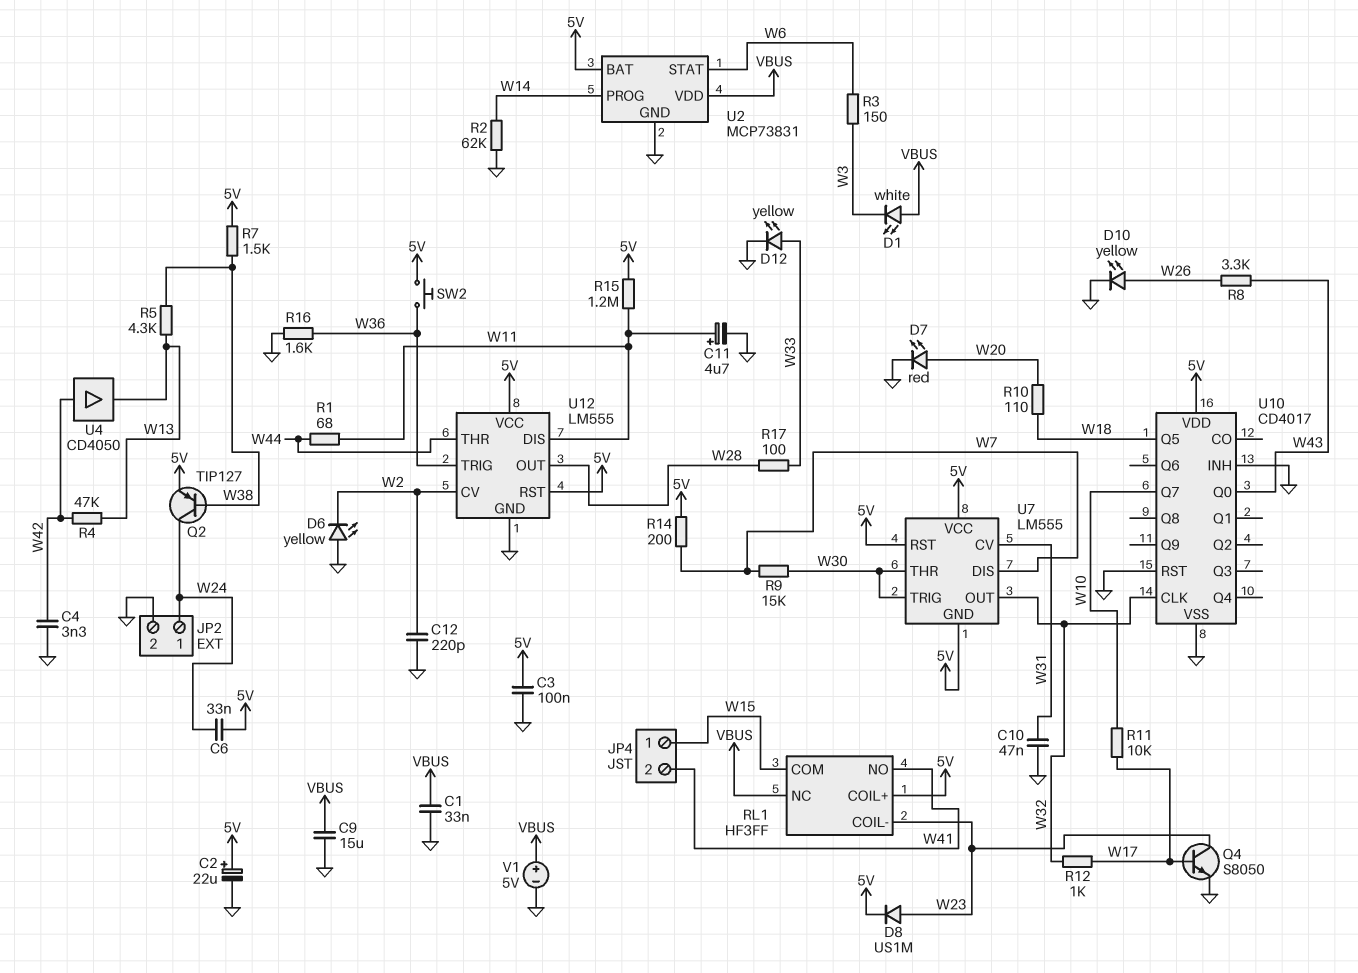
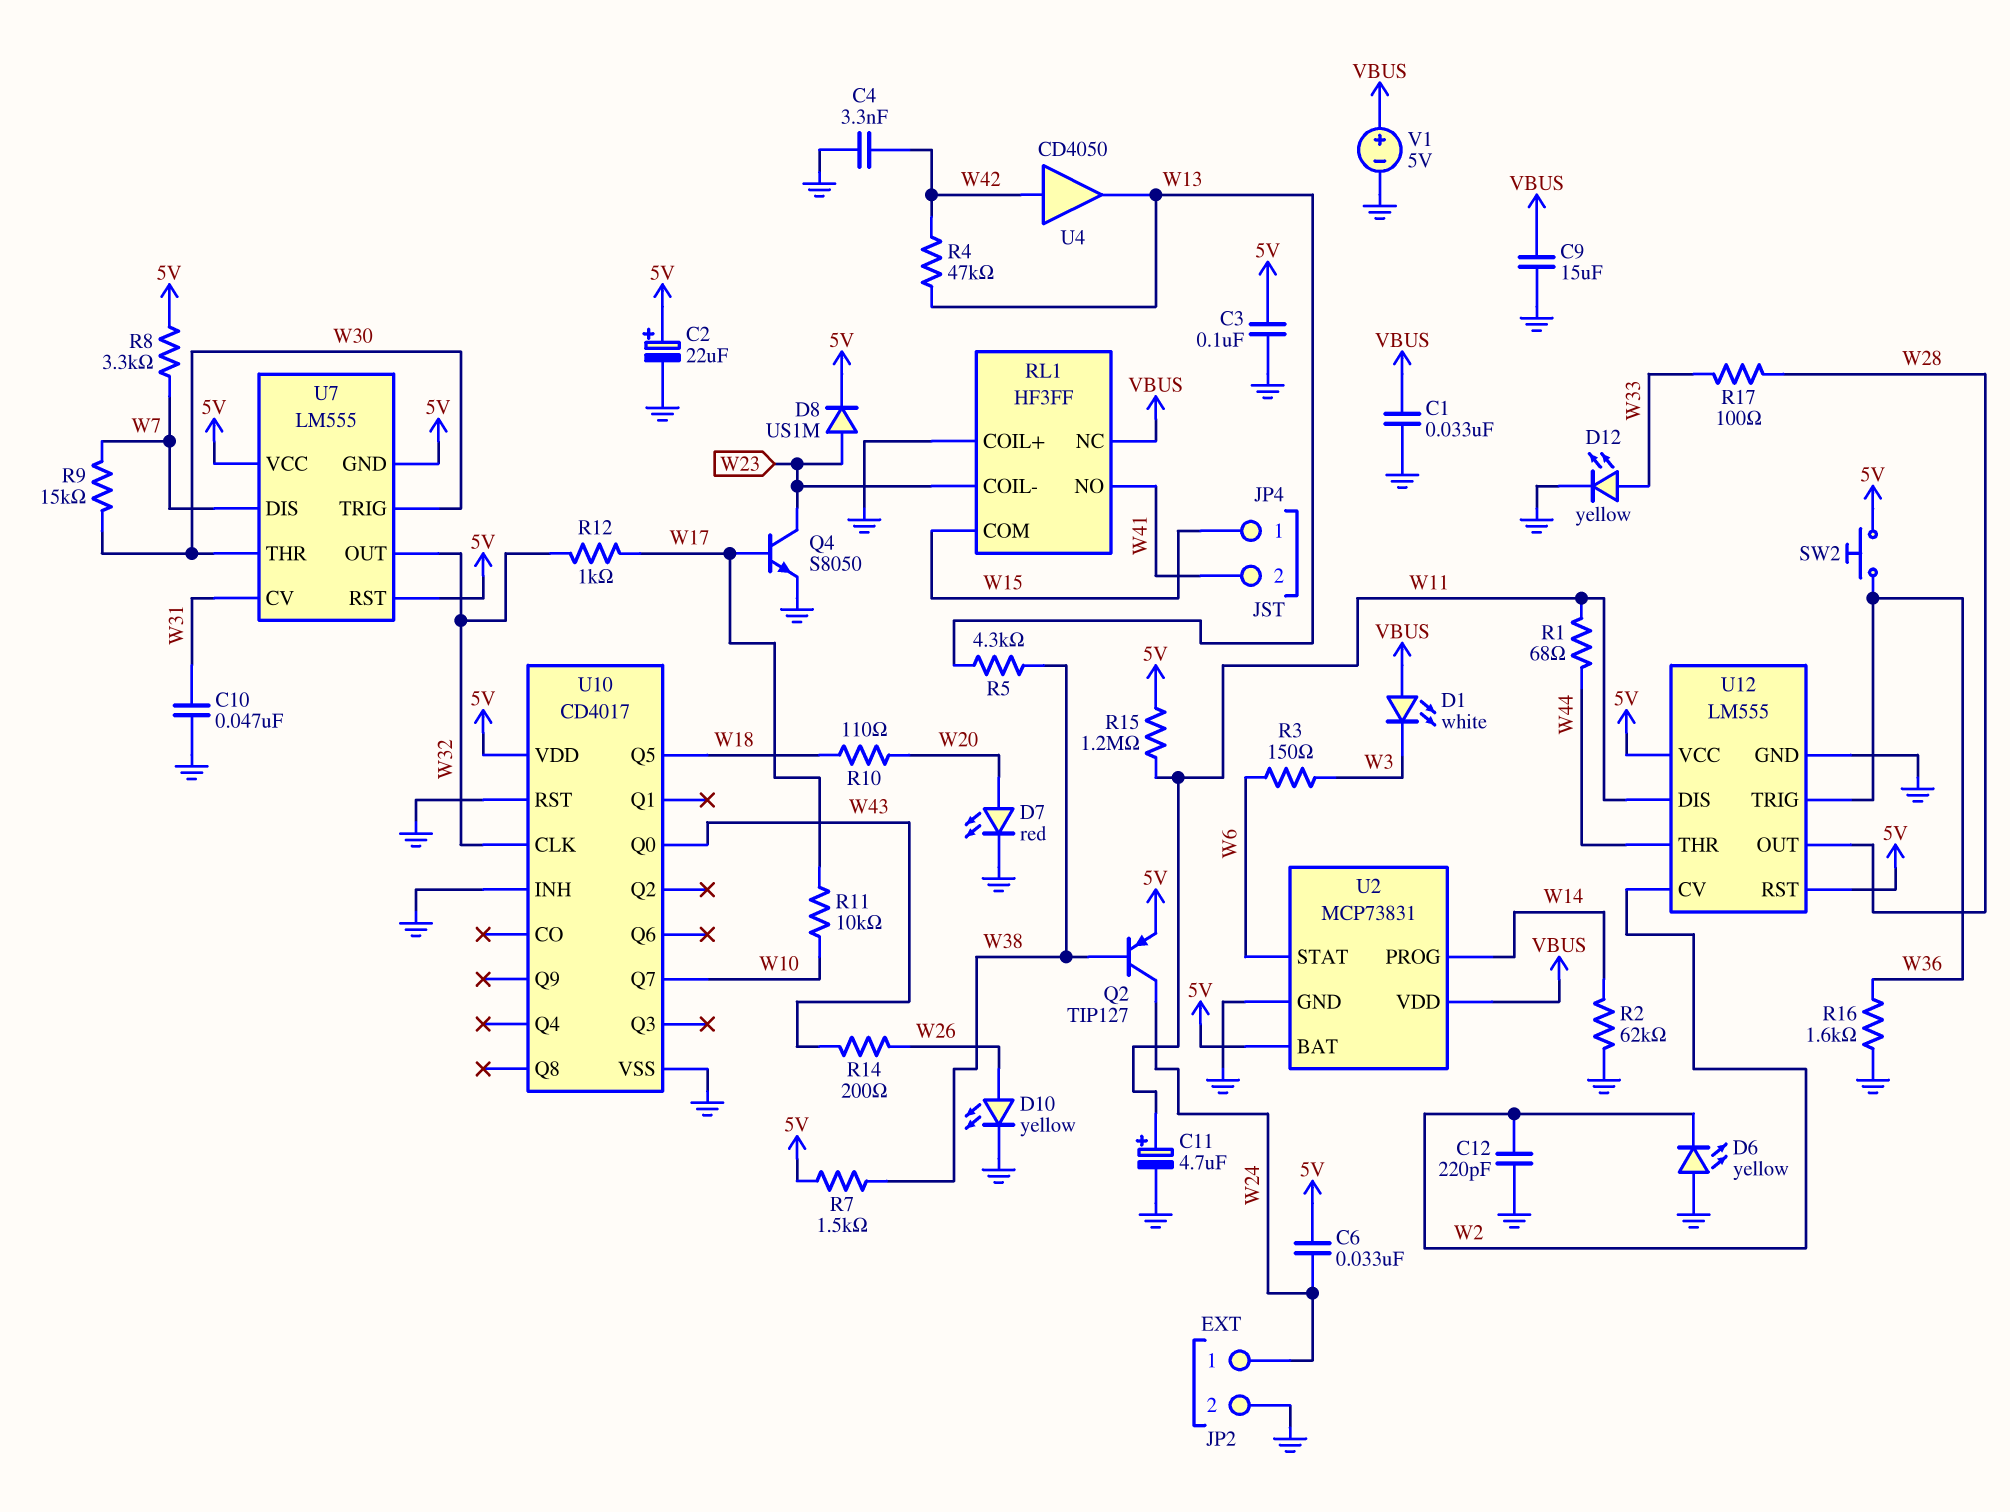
R8: 3.3k (W26, W43) -> 3.3k (5V, W7)
R14: 200 (5V, W7) -> 200 (W26, W43)
RL1 pin COIL+: 5V -> GND

